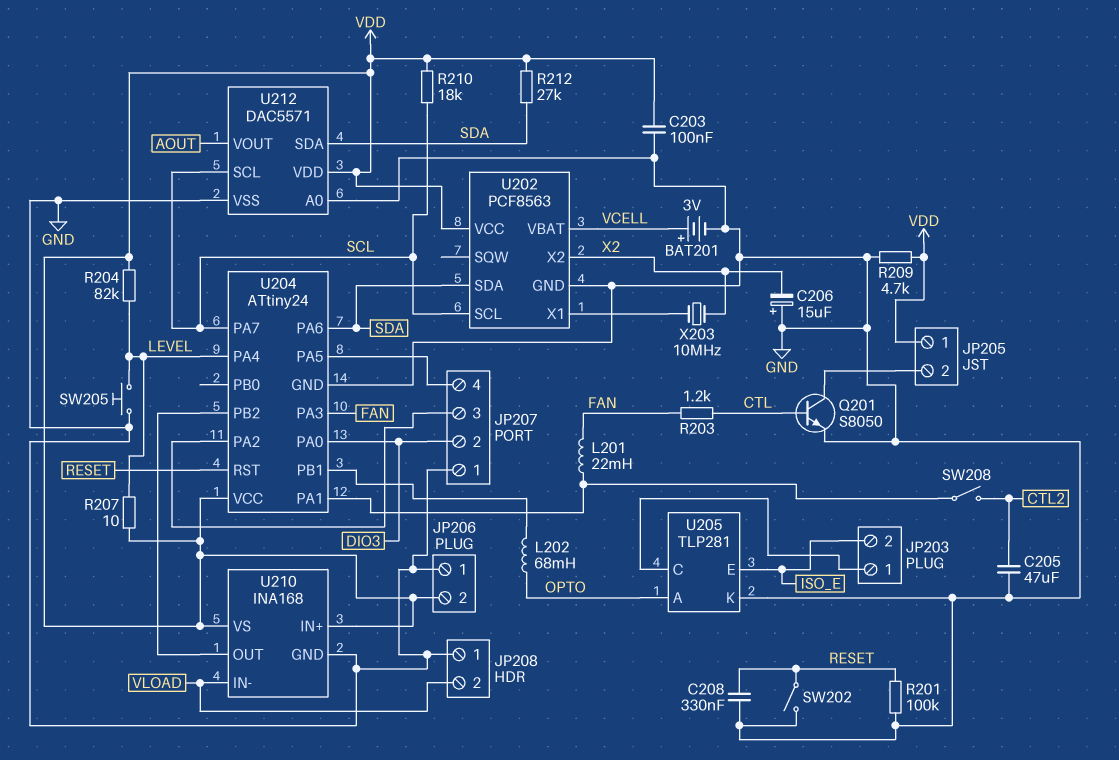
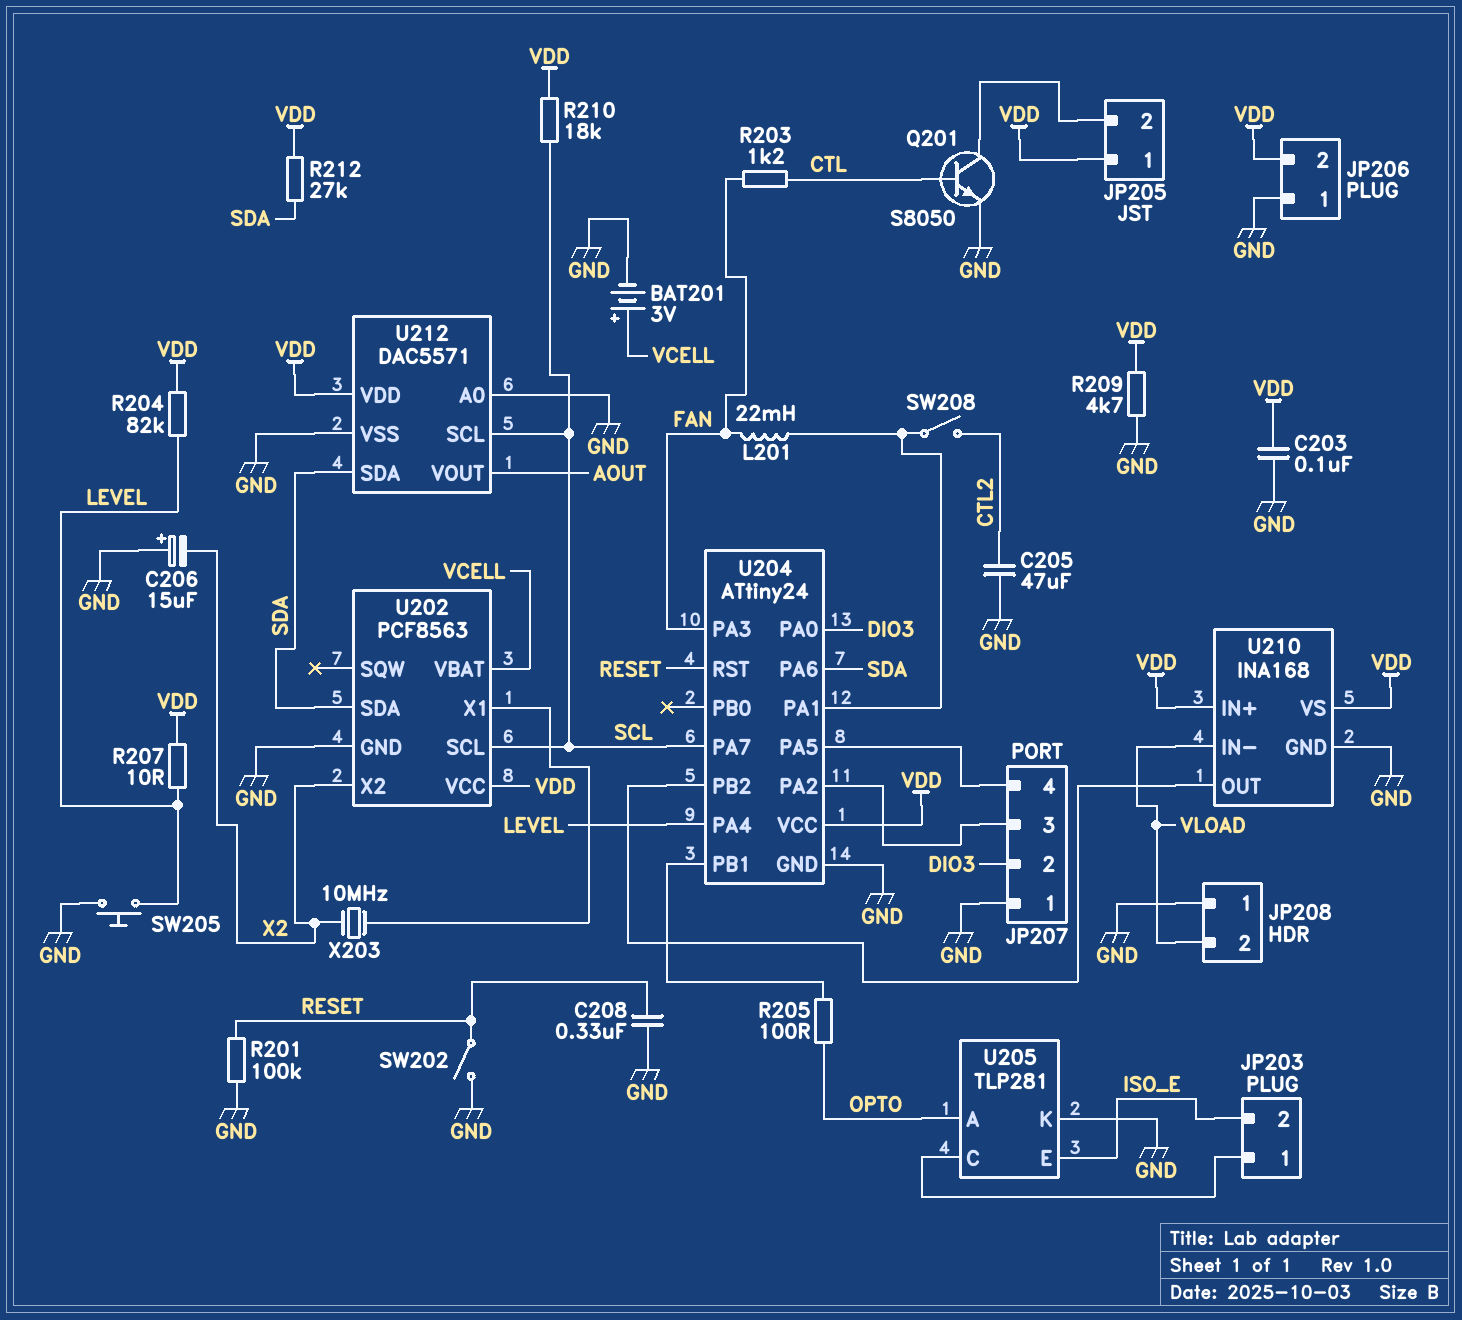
L202: 68mH (OPTO, U204/PB1) -> none
R205: none -> 100 (OPTO, U204/PB1)

